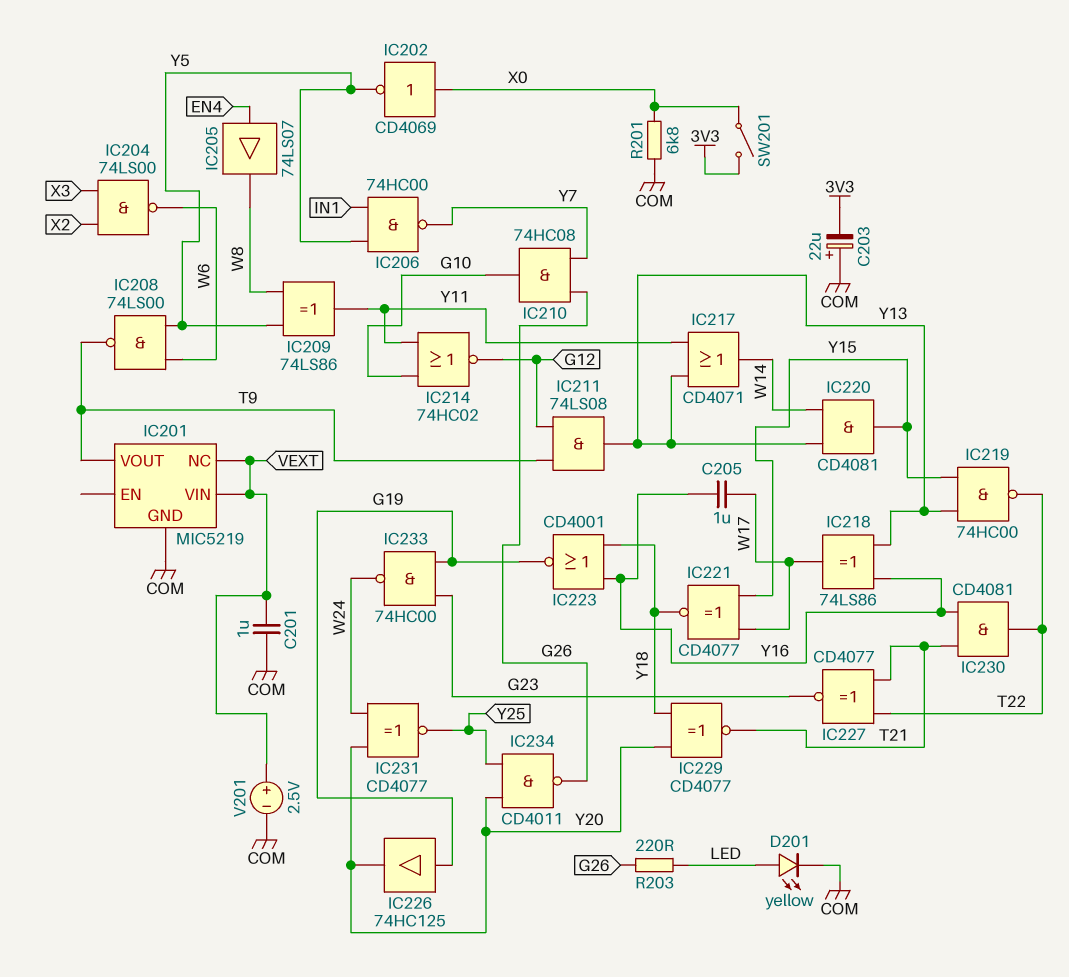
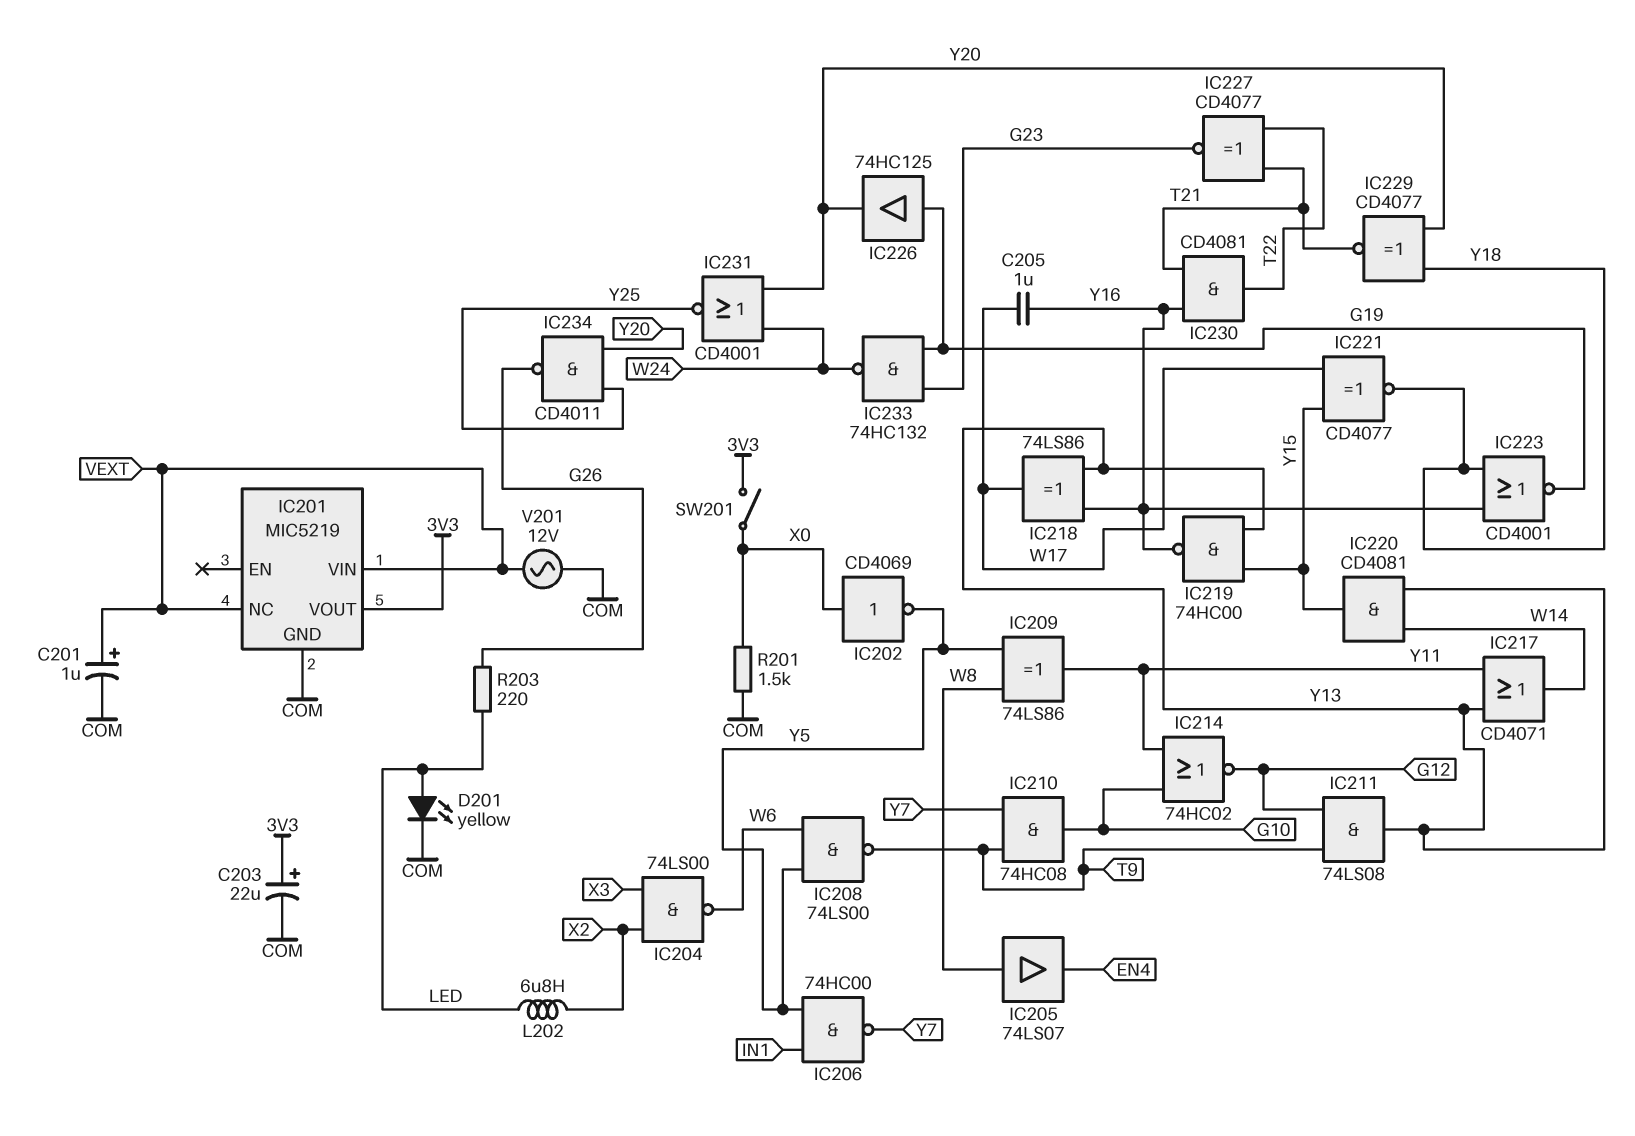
C201: 1uF (COM, VEXT) -> 1uF (plus VEXT, minus COM)
C203: 22uF (plus COM, minus 3V3) -> 22uF (plus 3V3, minus COM)
IC201 pin VOUT: T9 -> 3V3
IC205: buffer 74LS07 (in EN4, out W8) -> buffer 74LS07 (in W8, out EN4)
IC210: AND 74HC08 (in G26, in Y7, out G10) -> AND 74HC08 (in T9, in Y7, out G10)
IC219: NAND 74HC00 (in Y13, in Y15, out T22) -> NAND 74HC00 (in Y13, in Y15, out Y16)
IC231: XNOR CD4077 (in W24, in Y20, out Y25) -> NOR CD4001 (in W24, in Y20, out Y25)
IC233: NAND 74HC00 (in G19, in G23, out W24) -> NAND 74HC132 (in G19, in G23, out W24)
L202: none -> 6.8uH (LED, X2)
R201: 6.8k (COM, X0) -> 1.5k (COM, X0)
V201: 2.5V (plus VEXT, minus COM) -> AC 12V (COM, VEXT)

